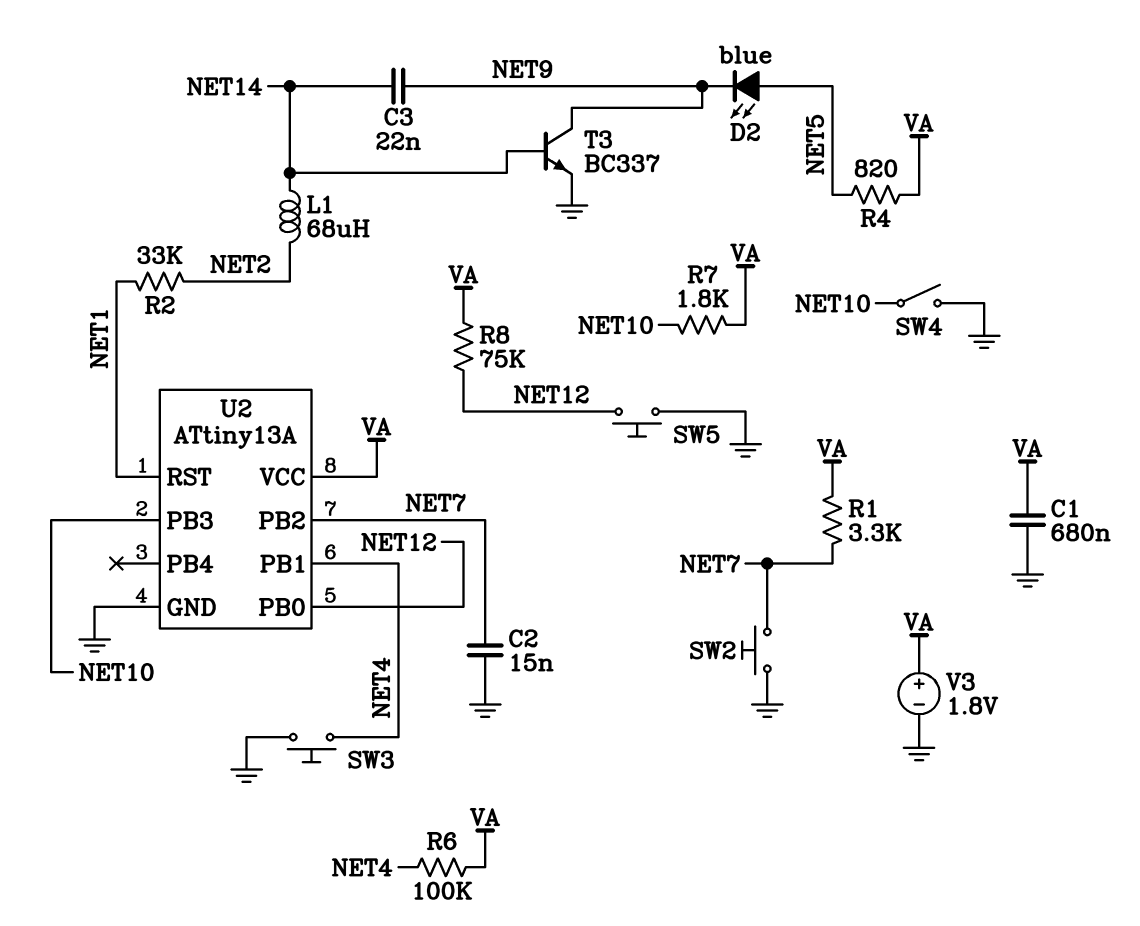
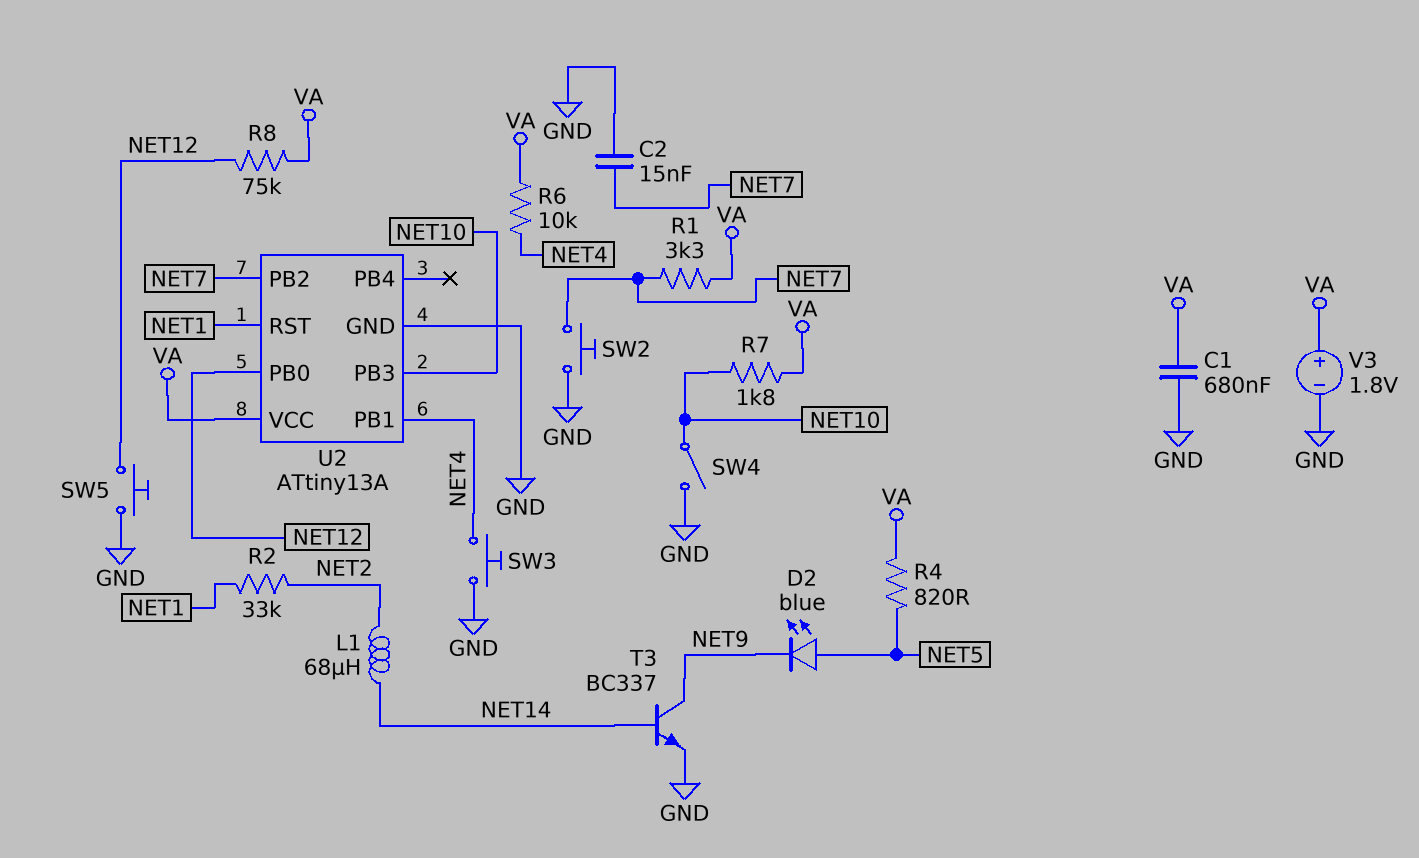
C3: 22nF (NET9, NET14) -> none
R6: 100k (NET4, VA) -> 10k (NET4, VA)

